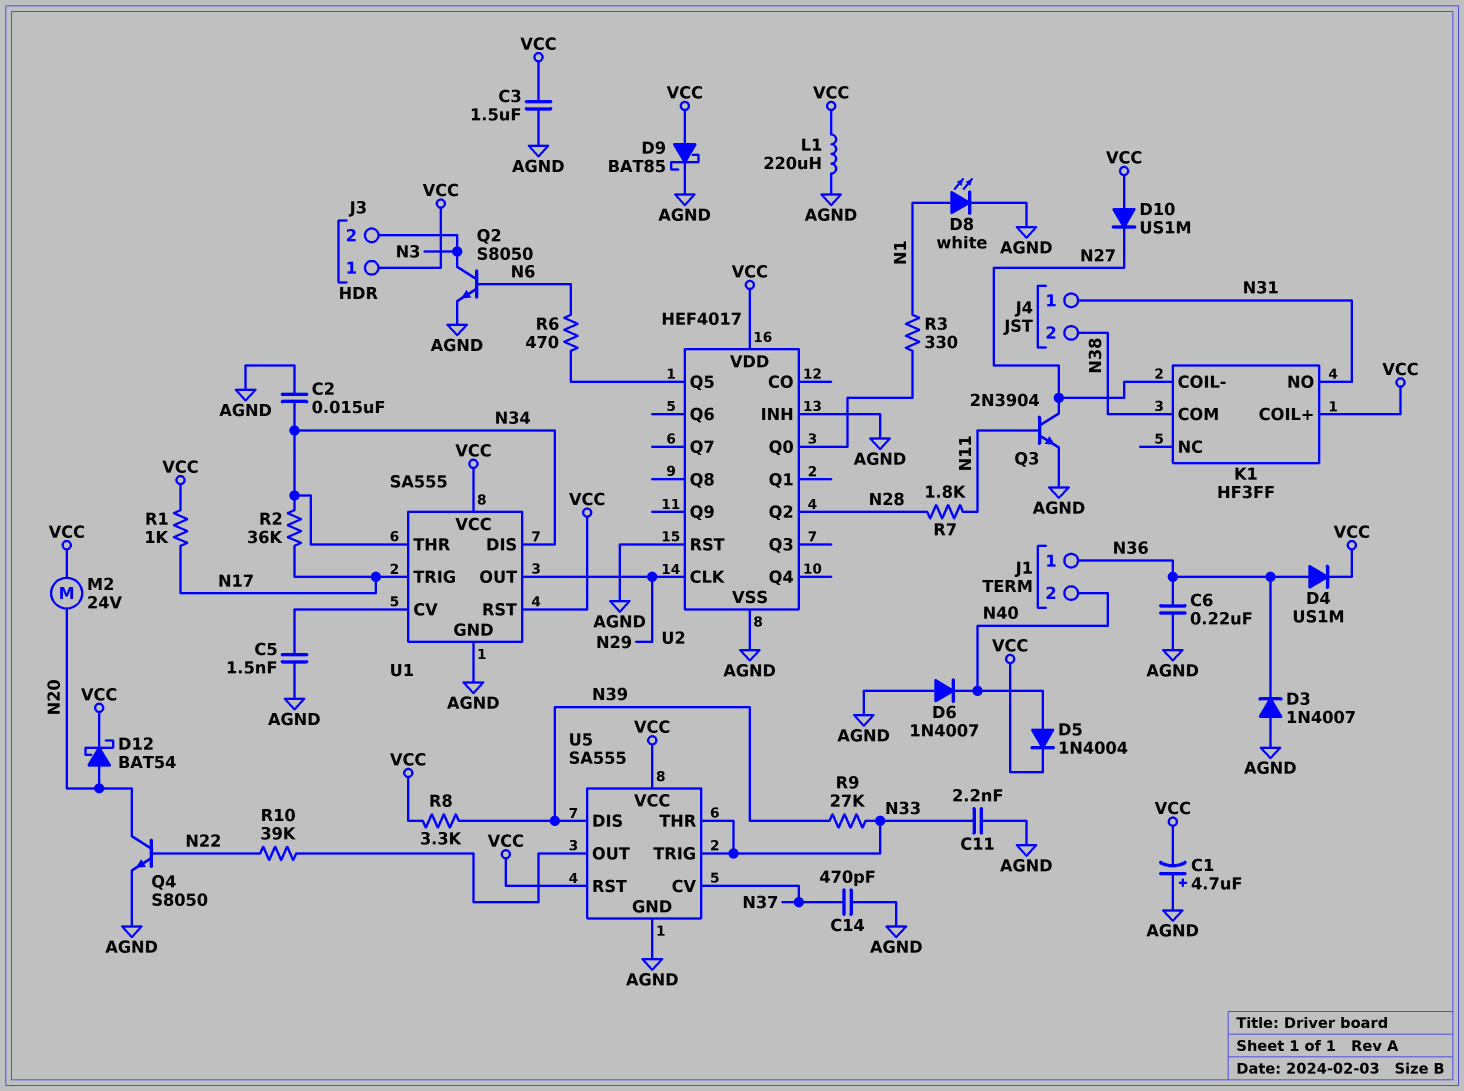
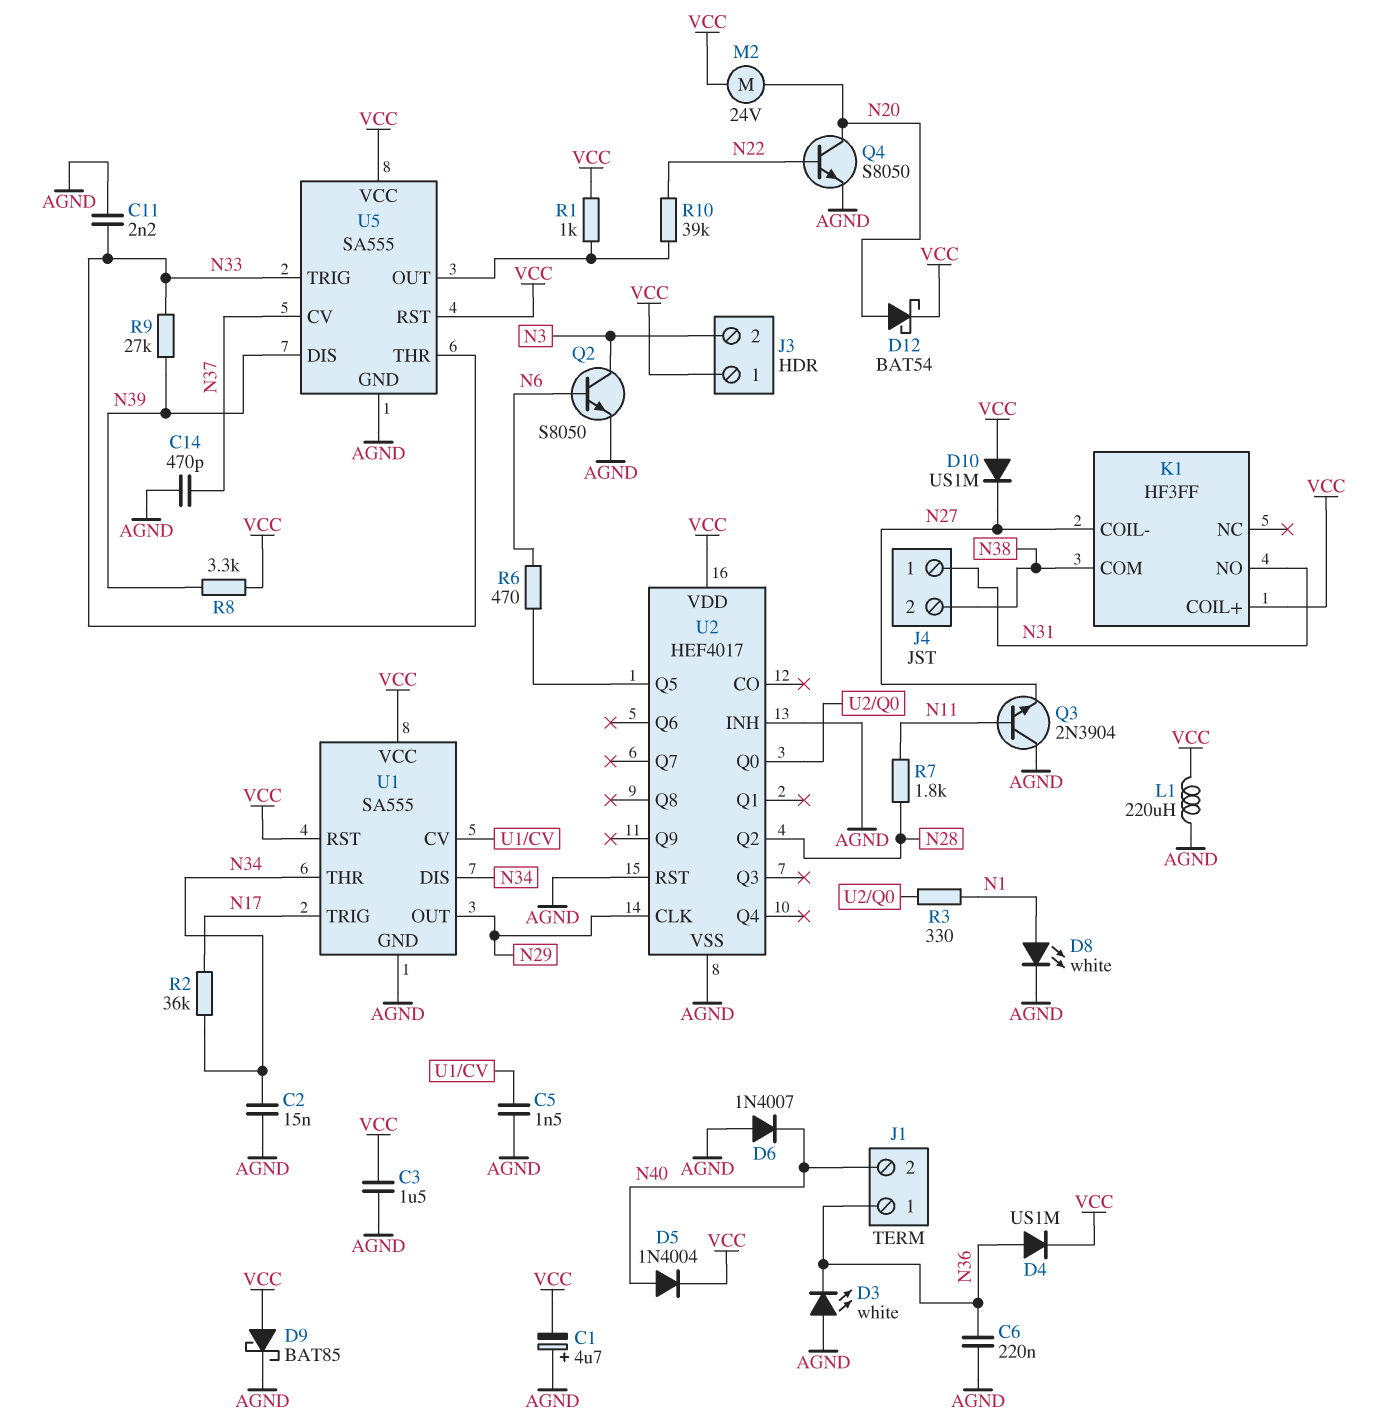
D3: diode 1N4007 (A AGND, K N36) -> LED white (A AGND, K N36)
Q3: NPN 2N3904 (B N11, C N27, E AGND) -> NPN 2N3904 (B N11, C AGND, E N27)
R1: 1k (N17, VCC) -> 1k (U5/OUT, VCC)

